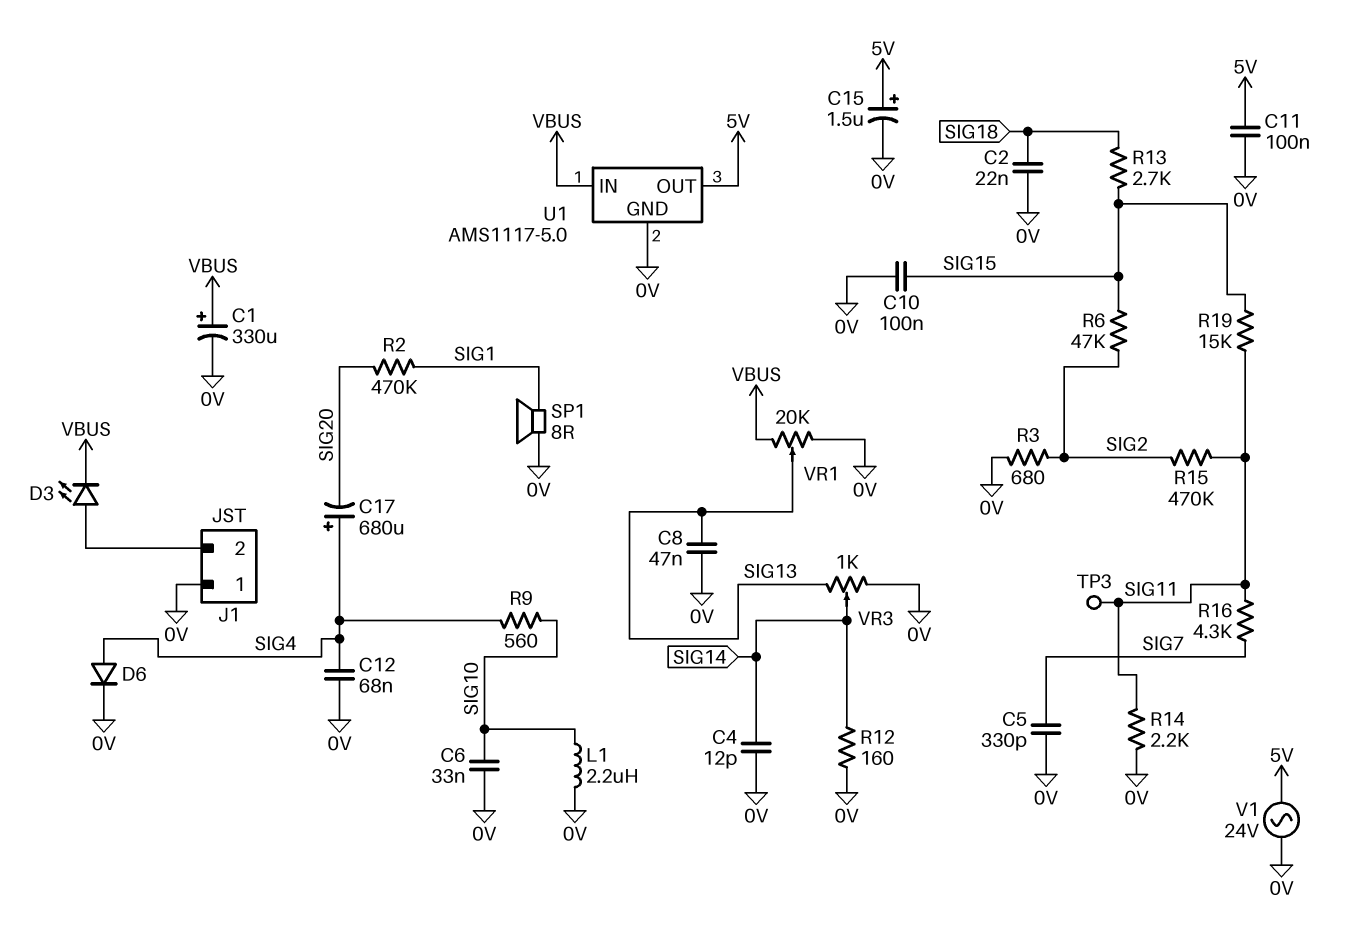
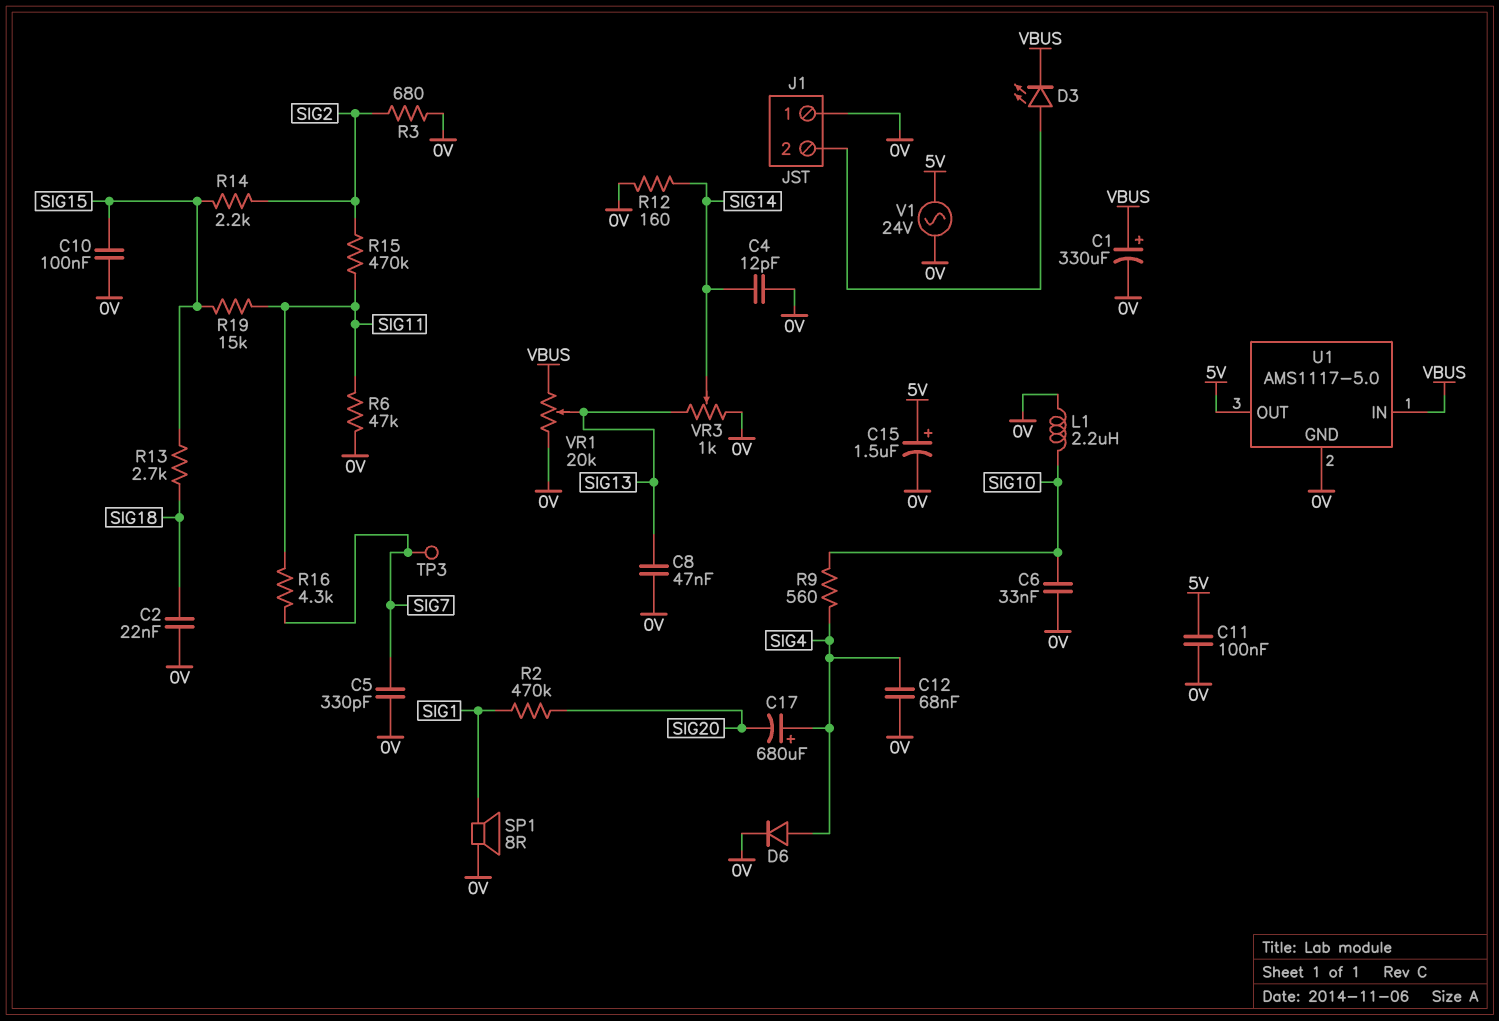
R6: 47k (SIG2, SIG15) -> 47k (0V, SIG11)
R14: 2.2k (0V, SIG11) -> 2.2k (SIG2, SIG15)
TP3: test point (SIG11) -> test point (SIG7)

